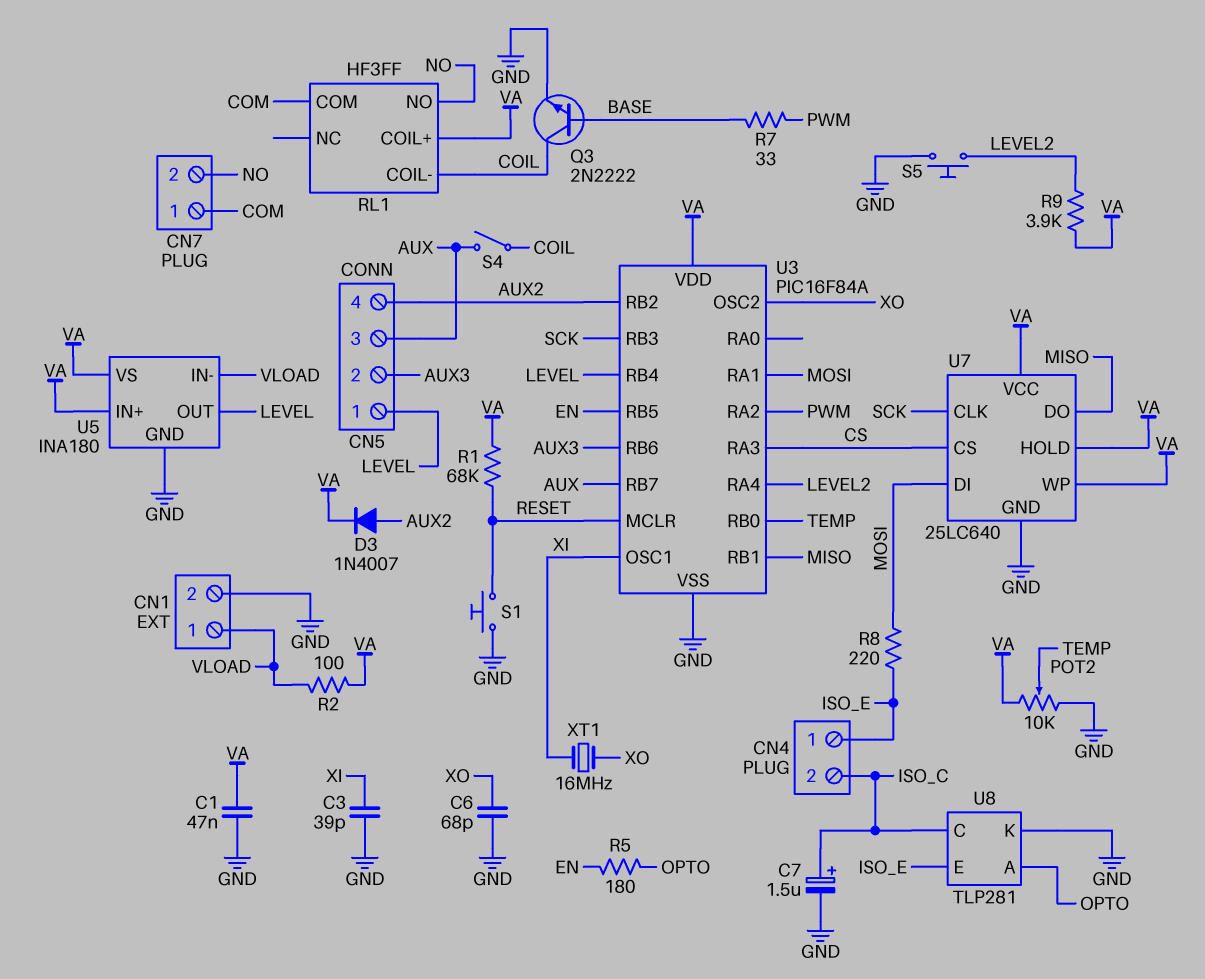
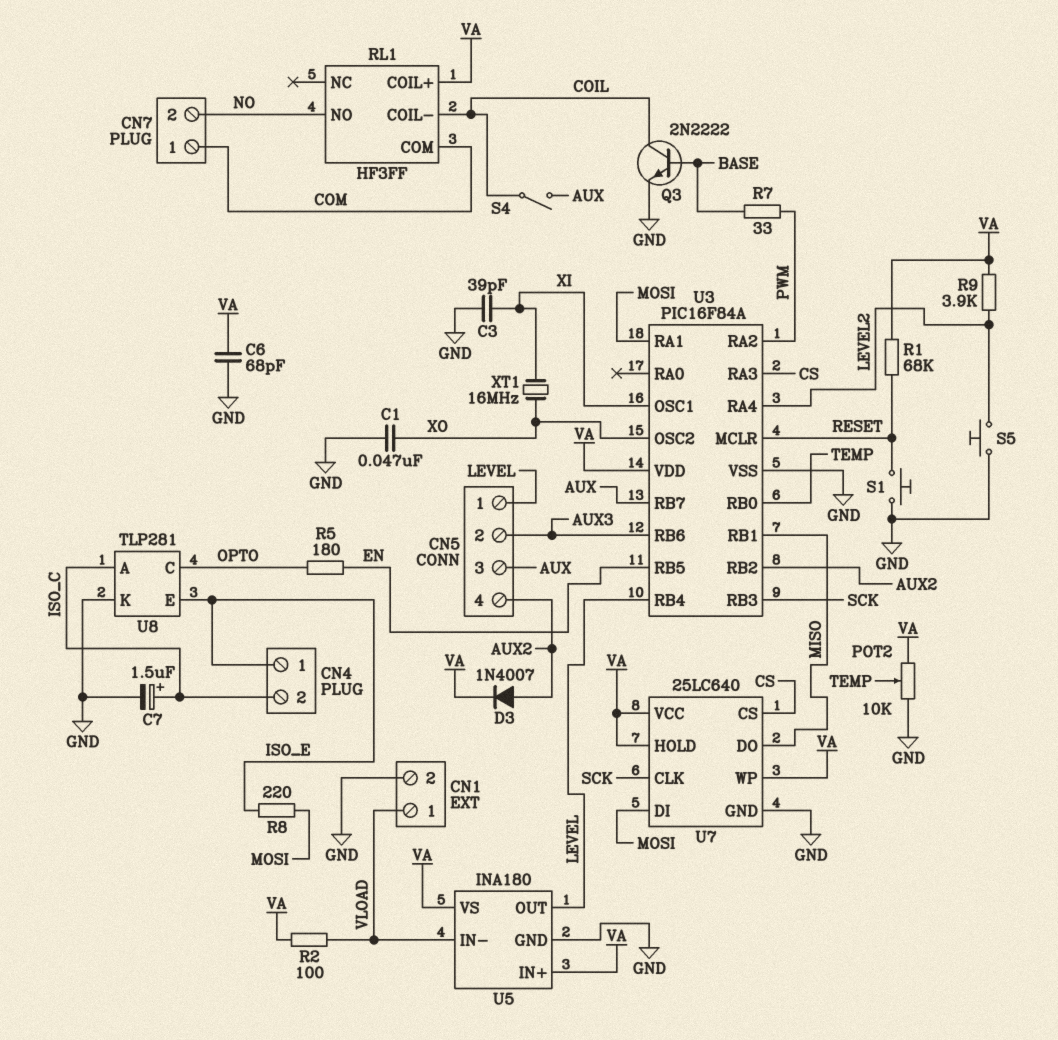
C1: 47nF (GND, VA) -> 47nF (GND, XO)
C6: 68pF (GND, XO) -> 68pF (GND, VA)
U8 pin A: OPTO -> ISO_C
U8 pin C: ISO_C -> OPTO

